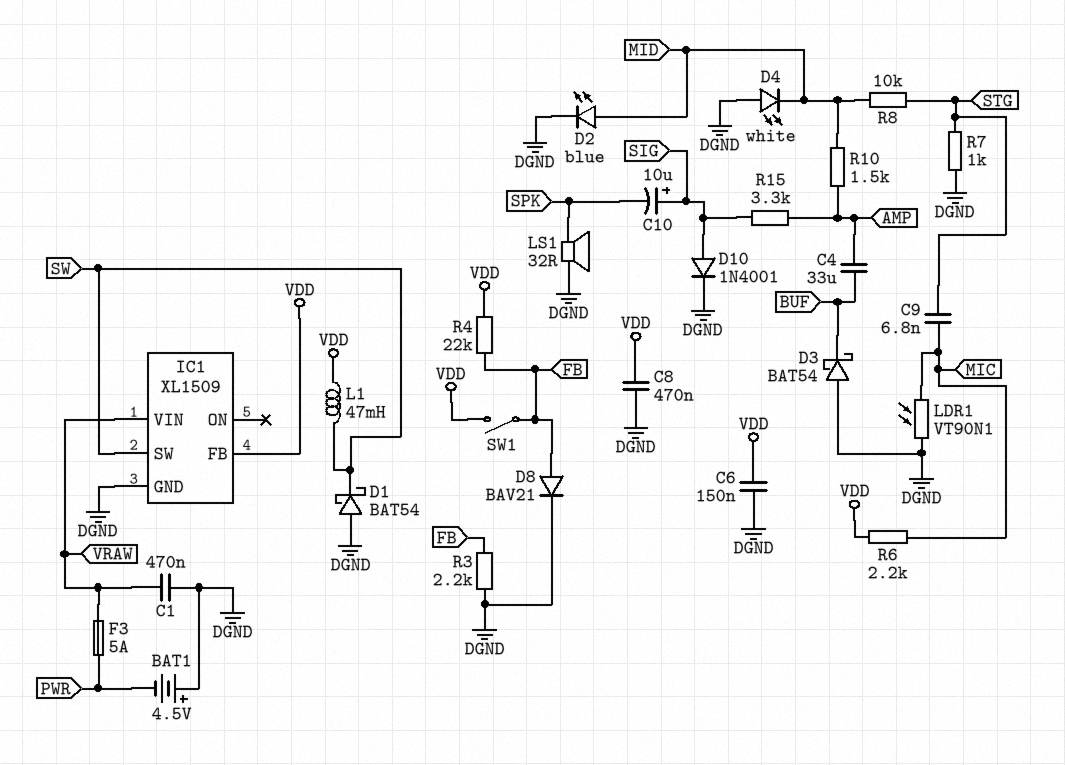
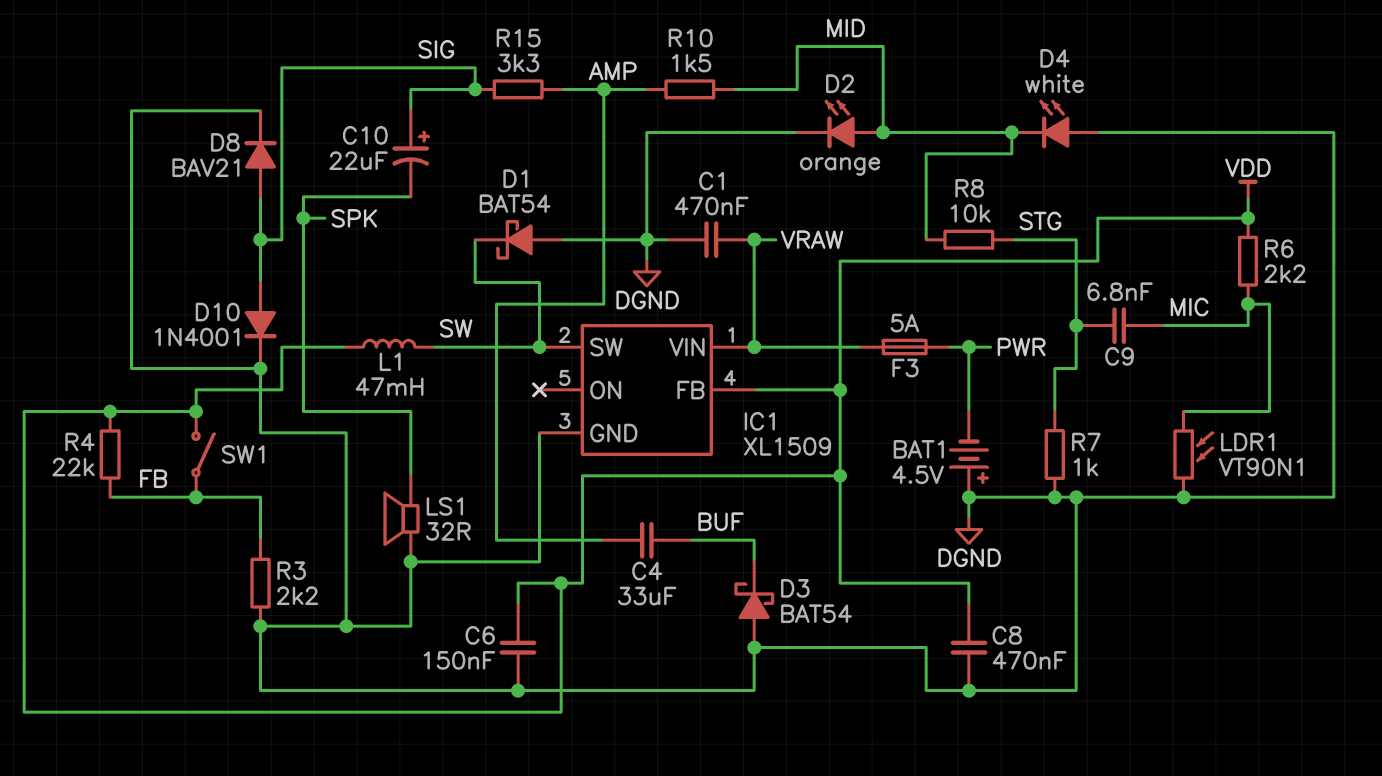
C10: 10uF (plus SIG, minus SPK) -> 22uF (plus SIG, minus SPK)
D2: LED blue (A MID, K DGND) -> LED orange (A MID, K DGND)
D8: diode BAV21 (A FB, K DGND) -> diode BAV21 (A SIG, K DGND)

